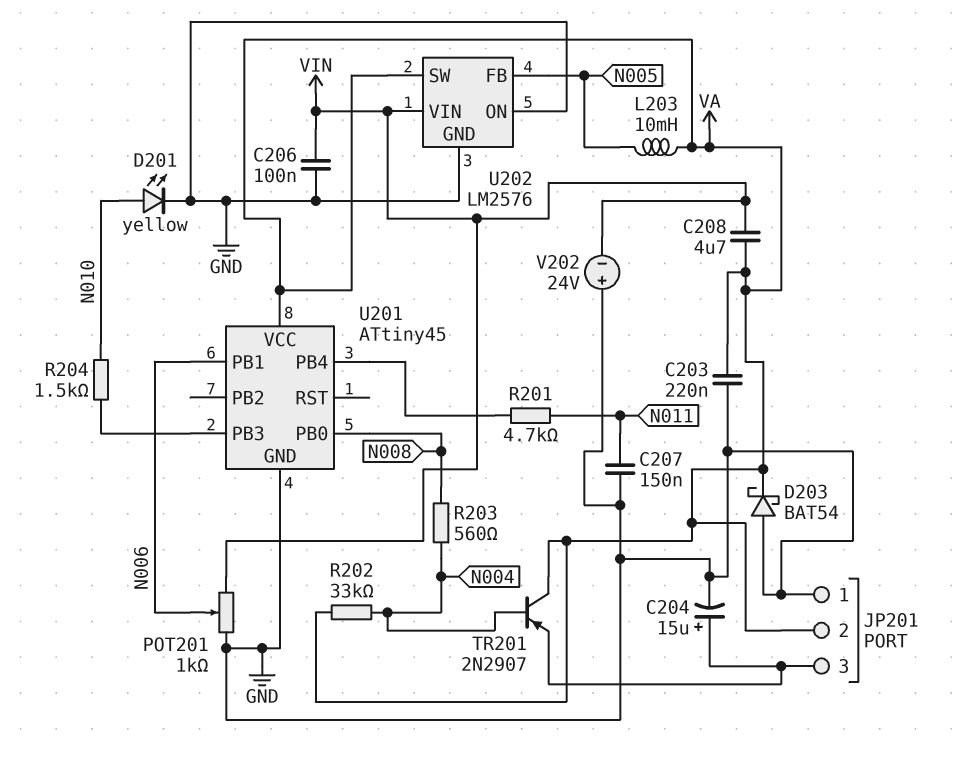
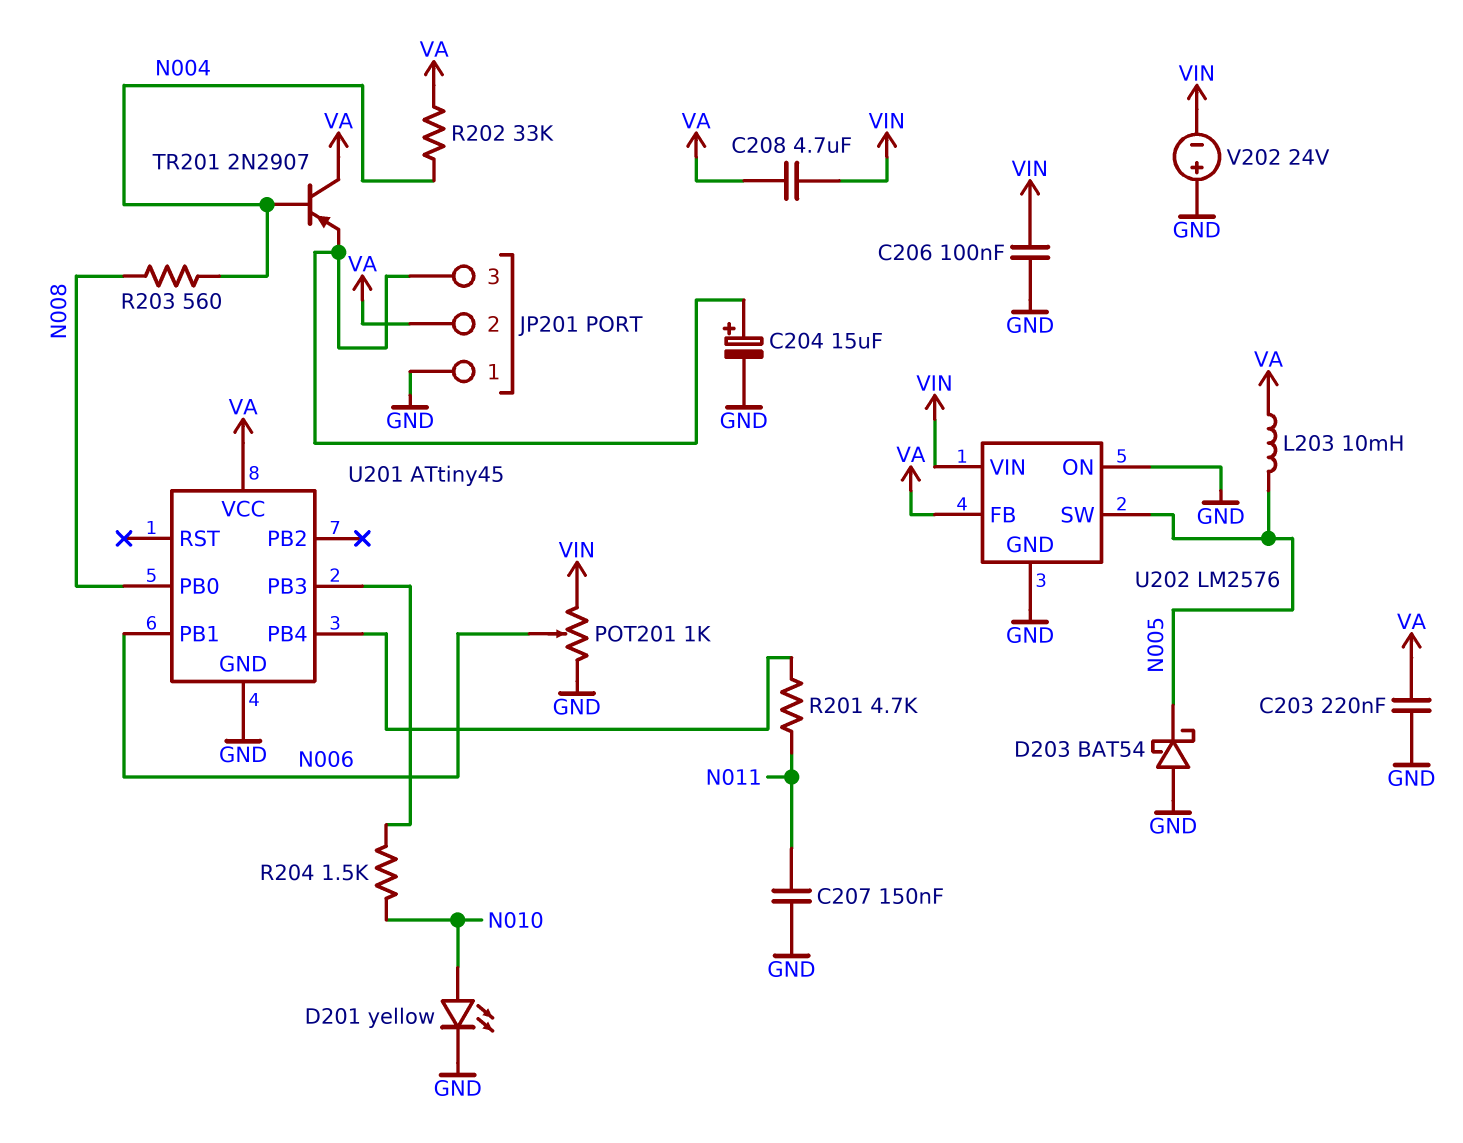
D203: schottky BAT54 (A GND, K VA) -> schottky BAT54 (A GND, K N005)
U202 pin FB: N005 -> VA
U202 pin SW: VA -> N005

